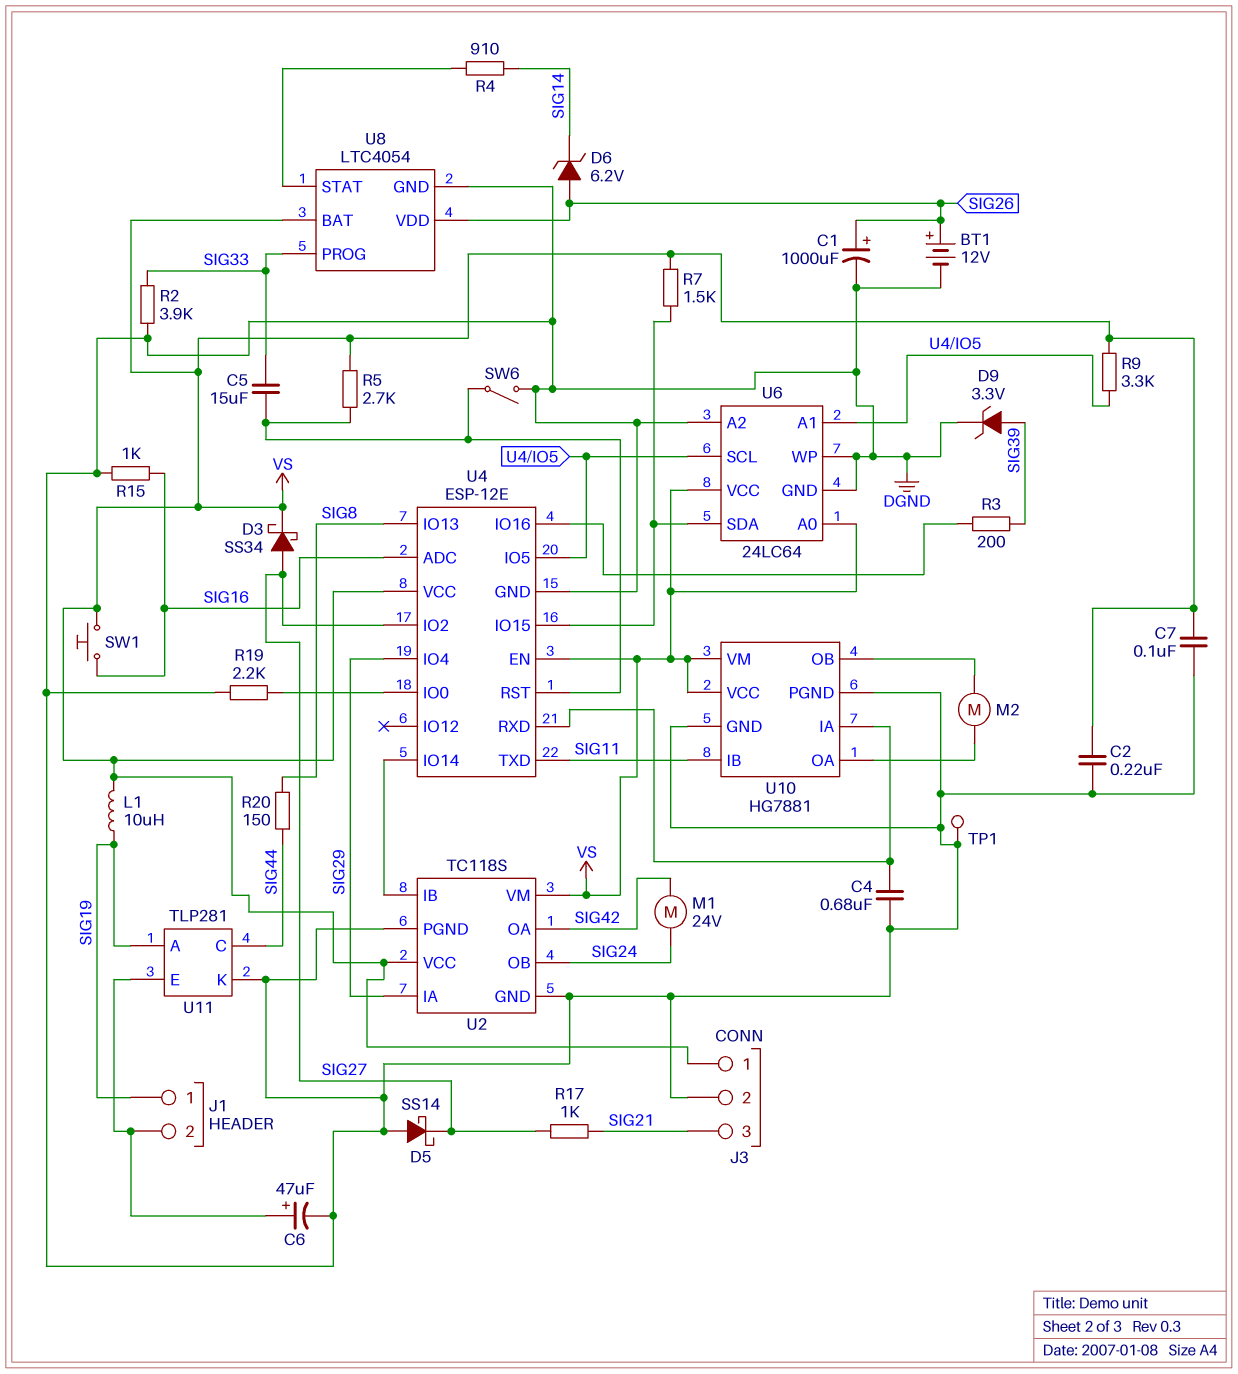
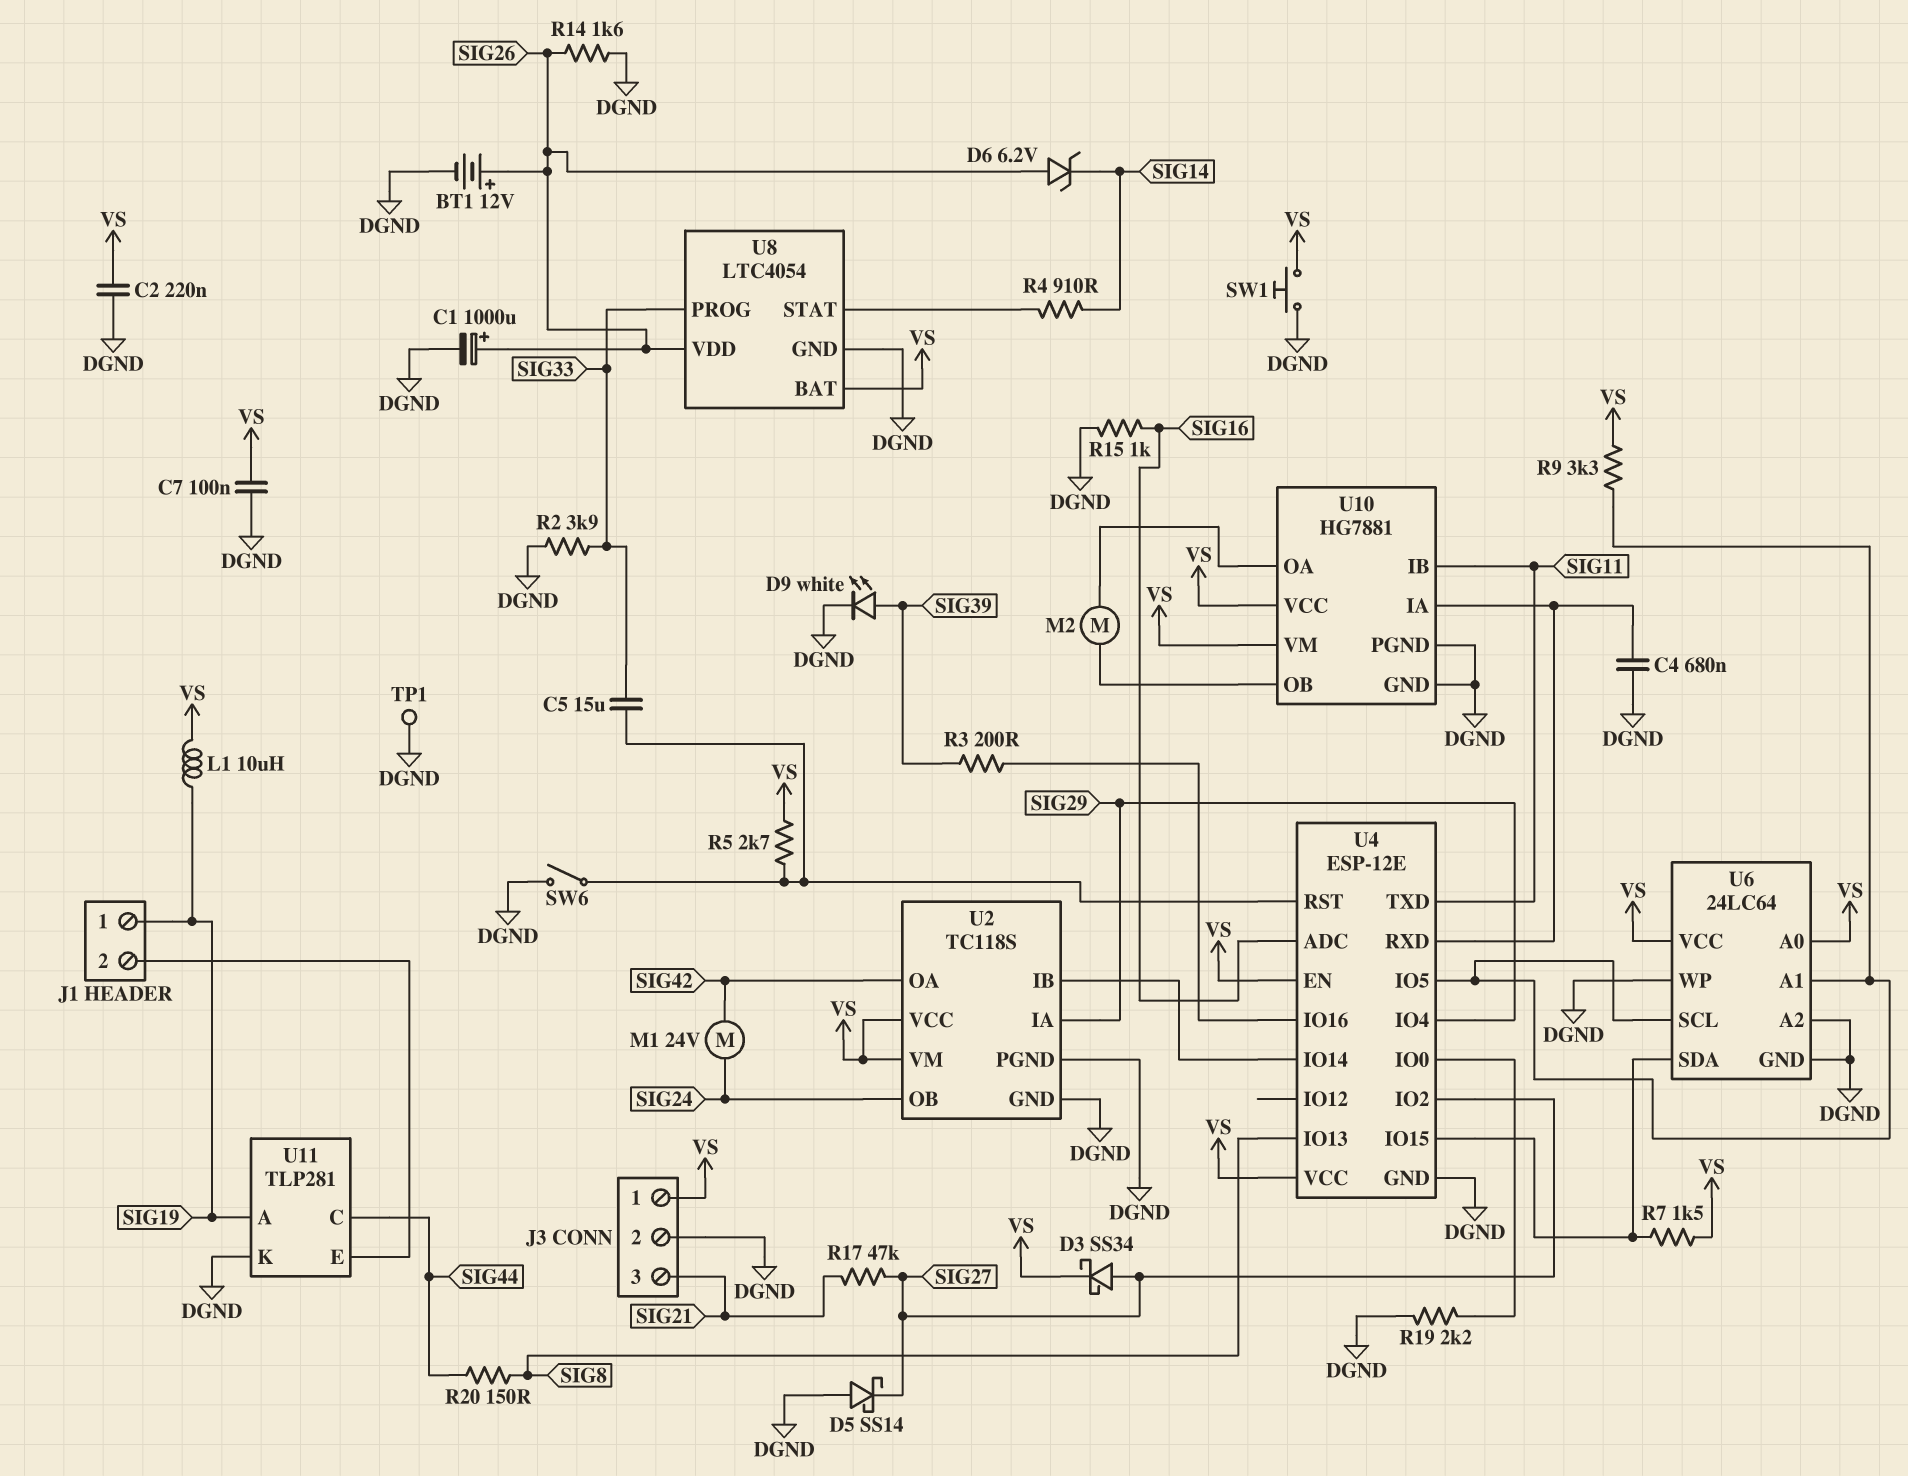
C6: 47uF (plus J1/2, minus DGND) -> none
D9: zener 3.3V (A SIG39, K DGND) -> LED white (A SIG39, K DGND)
R14: none -> 1.6k (DGND, SIG26)
R17: 1k (SIG21, SIG27) -> 47k (SIG21, SIG27)
SW1: button (SIG16, VS) -> button (DGND, VS)

